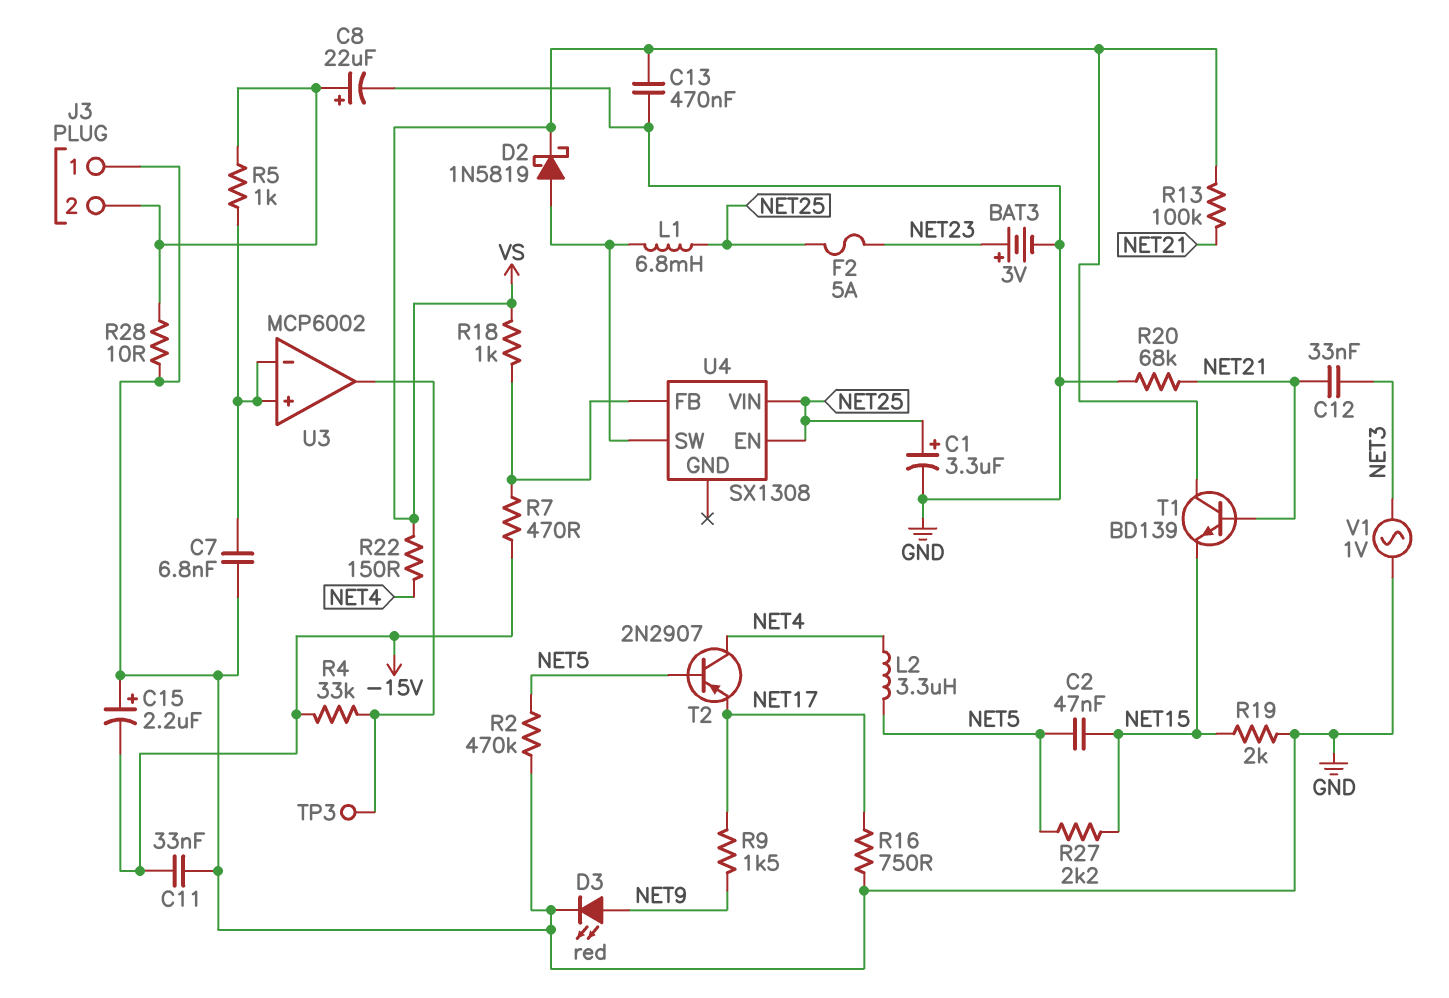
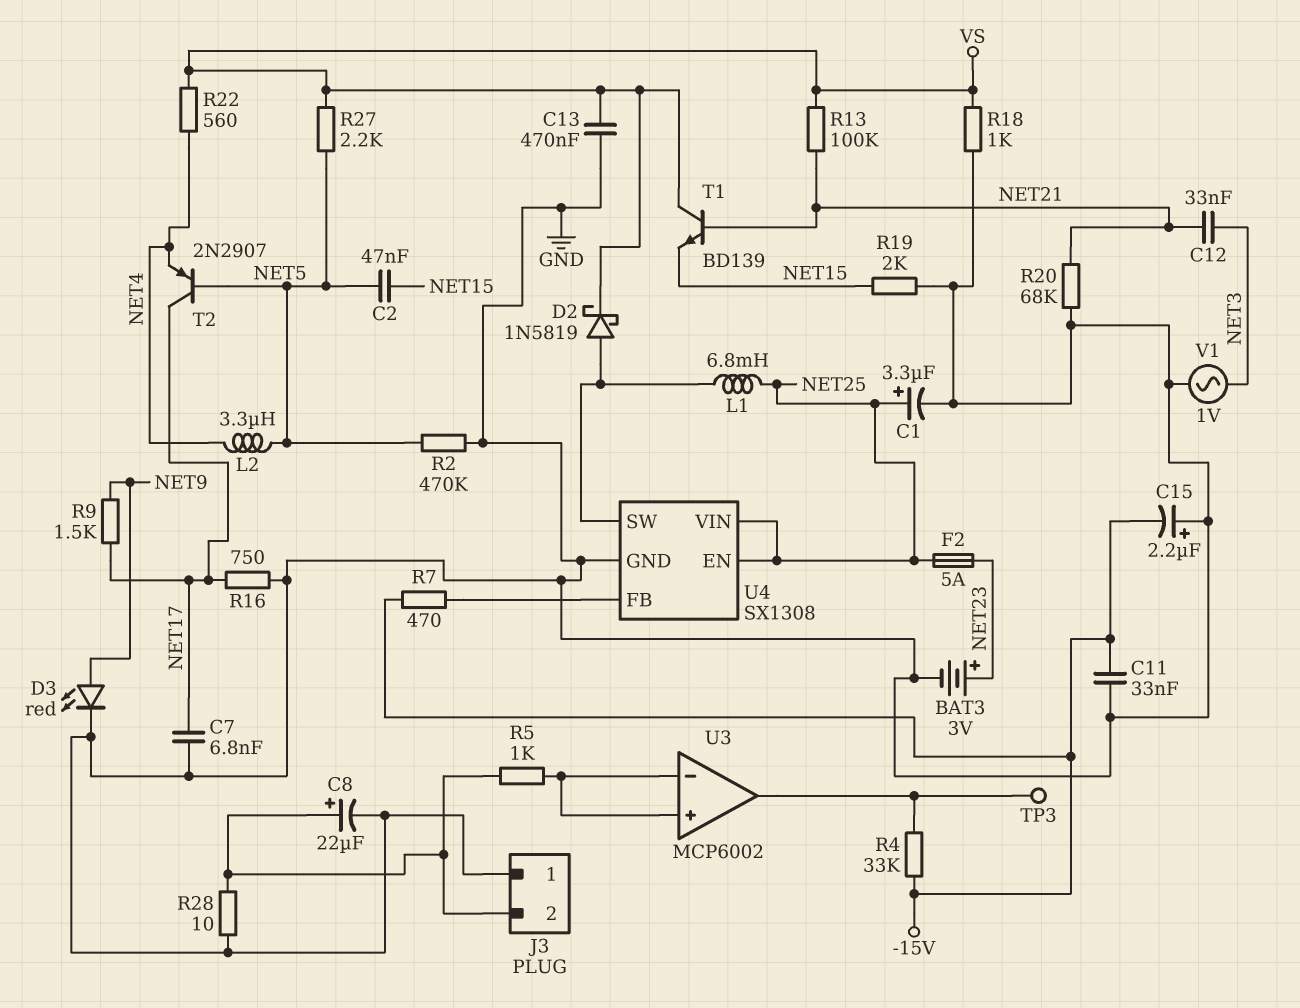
C7: 6.8nF (GND, U3/in+) -> 6.8nF (GND, NET17)
R18: 1k (U4/FB, VS) -> 1k (GND, VS)
R22: 150 (NET4, VS) -> 560 (NET4, VS)
R27: 2.2k (NET5, NET15) -> 2.2k (NET5, VS)
T2: PNP 2N2907 (B NET5, C NET4, E NET17) -> PNP 2N2907 (B NET5, C NET17, E NET4)
U4 pin GND: none -> GND

